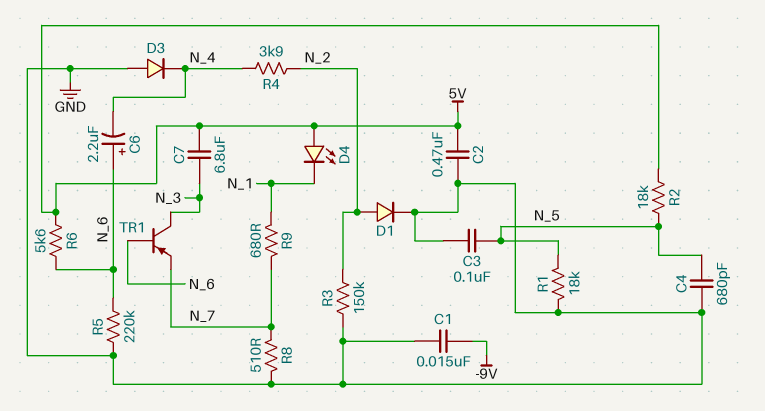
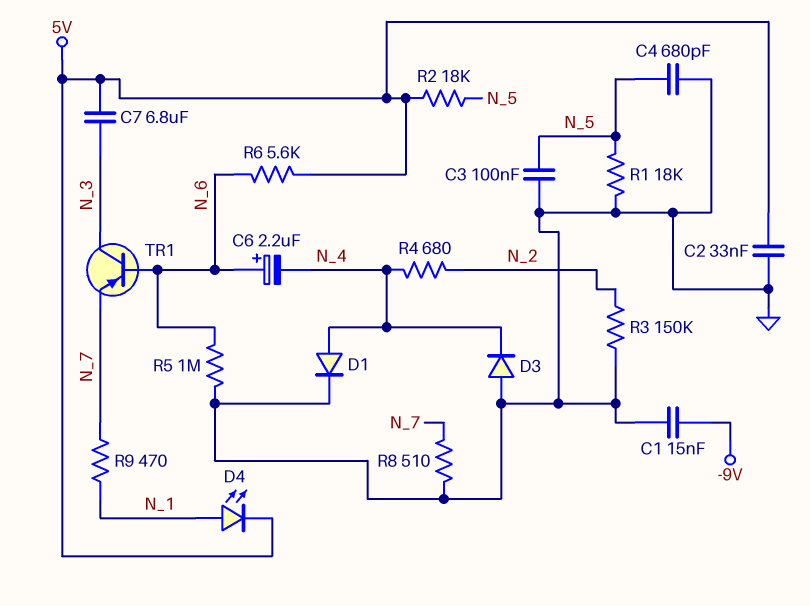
C2: 470nF (5V, GND) -> 33nF (5V, GND)
D1: diode (A N_2, K GND) -> diode (A N_4, K GND)
D4: LED (A 5V, K N_1) -> LED (A N_1, K 5V)
R4: 3.9k (N_2, N_4) -> 680 (N_2, N_4)
R5: 220k (GND, N_6) -> 1M (GND, N_6)
R9: 680 (N_1, N_7) -> 470 (N_1, N_7)

